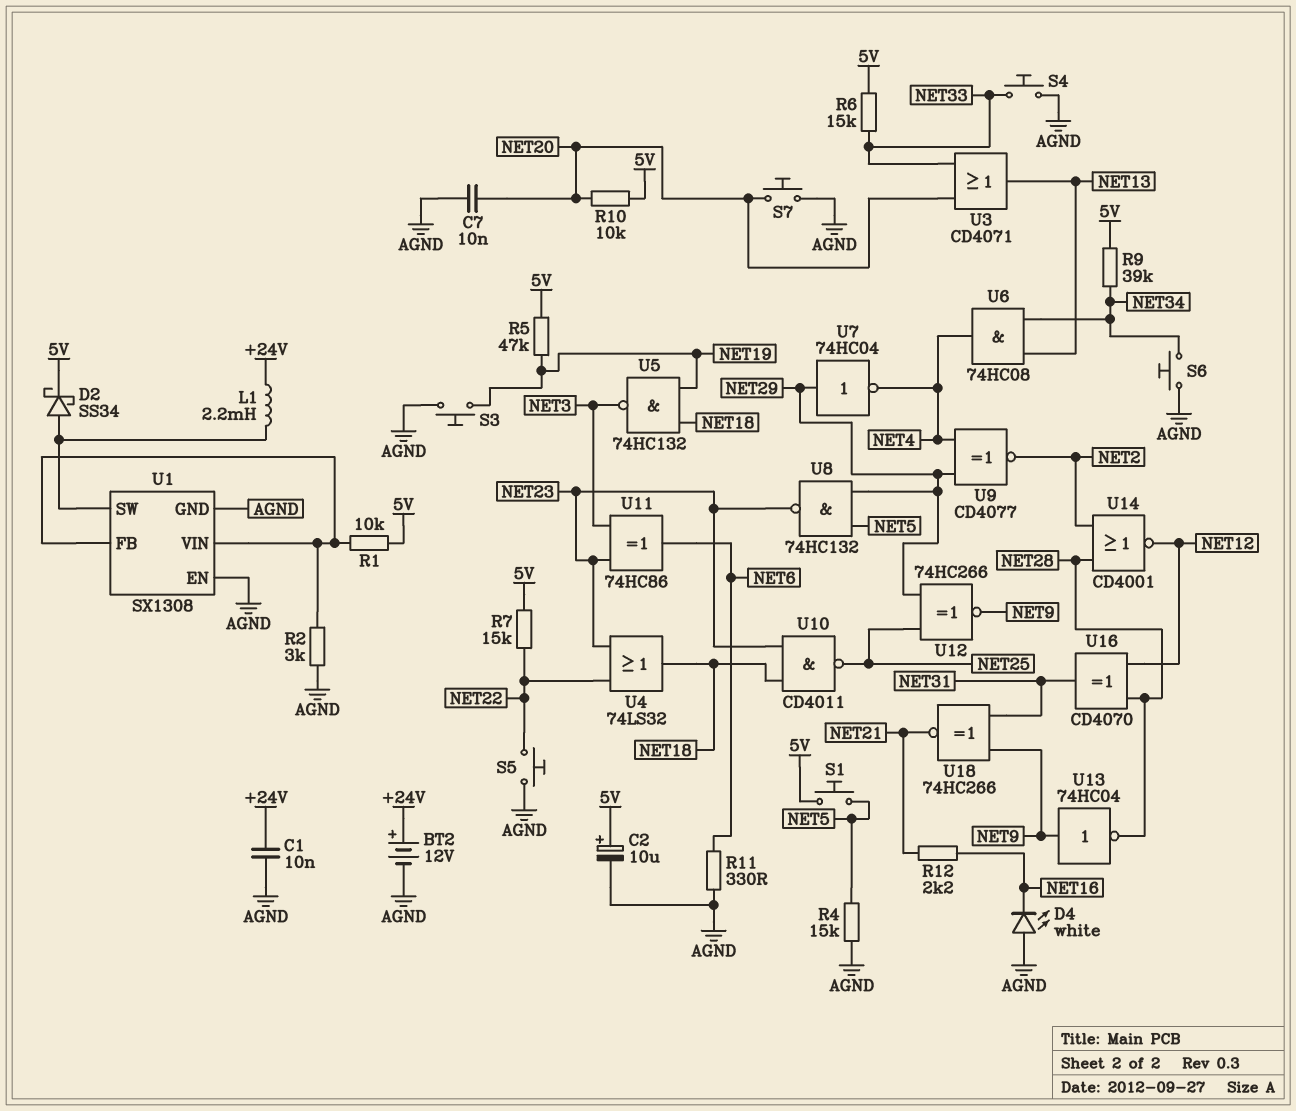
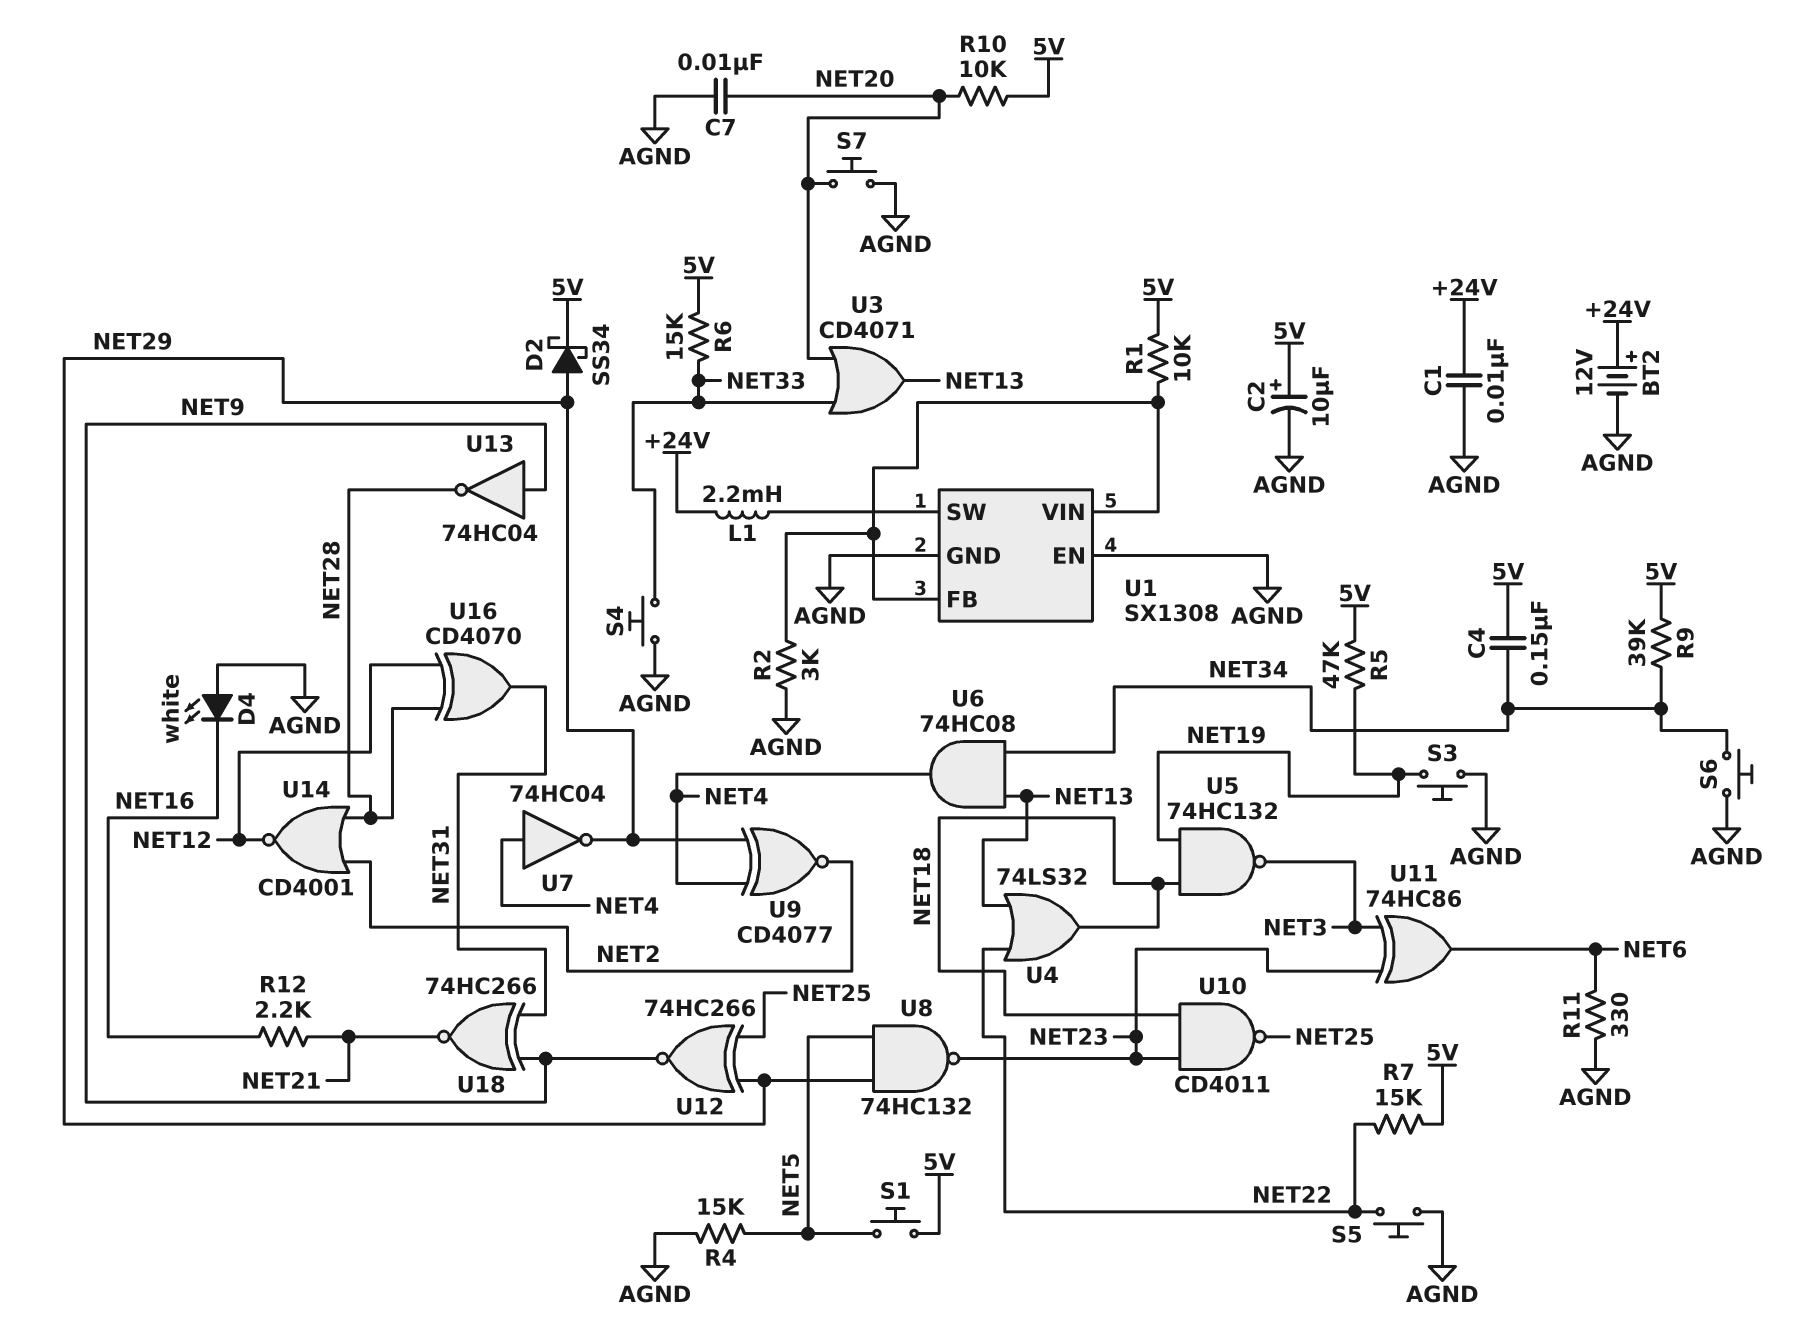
C4: none -> 150nF (5V, NET34)
D2: schottky SS34 (A U1/SW, K 5V) -> schottky SS34 (A NET29, K 5V)
U4: OR 74LS32 (in NET22, in NET23, out NET18) -> OR 74LS32 (in NET13, in NET22, out NET18)
U7: NOT 74HC04 (in NET29, out NET4) -> NOT 74HC04 (in NET4, out NET29)

